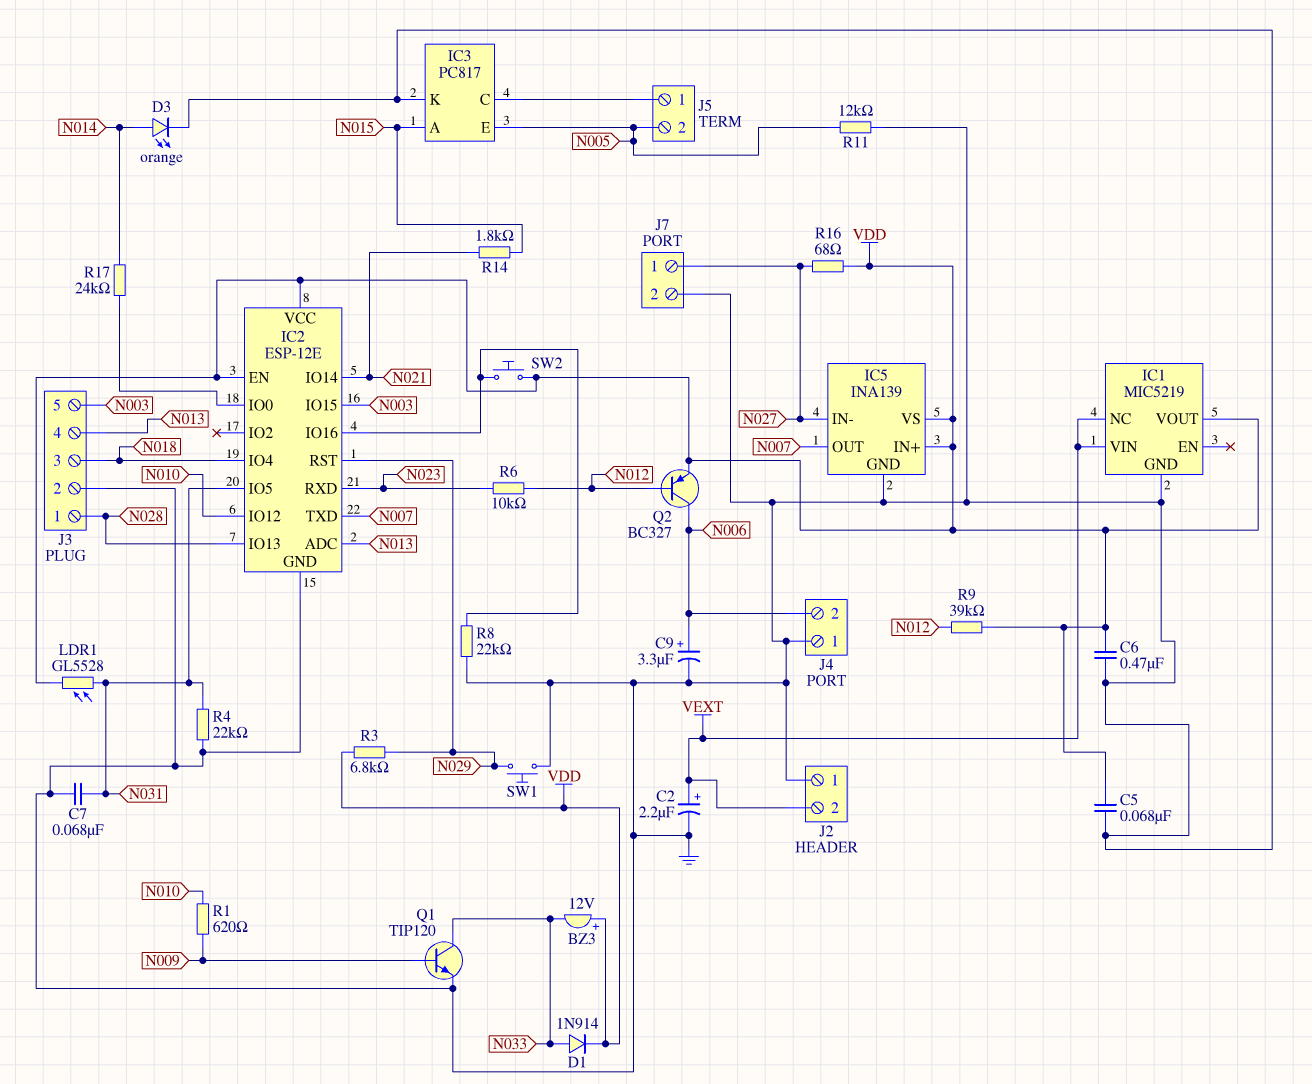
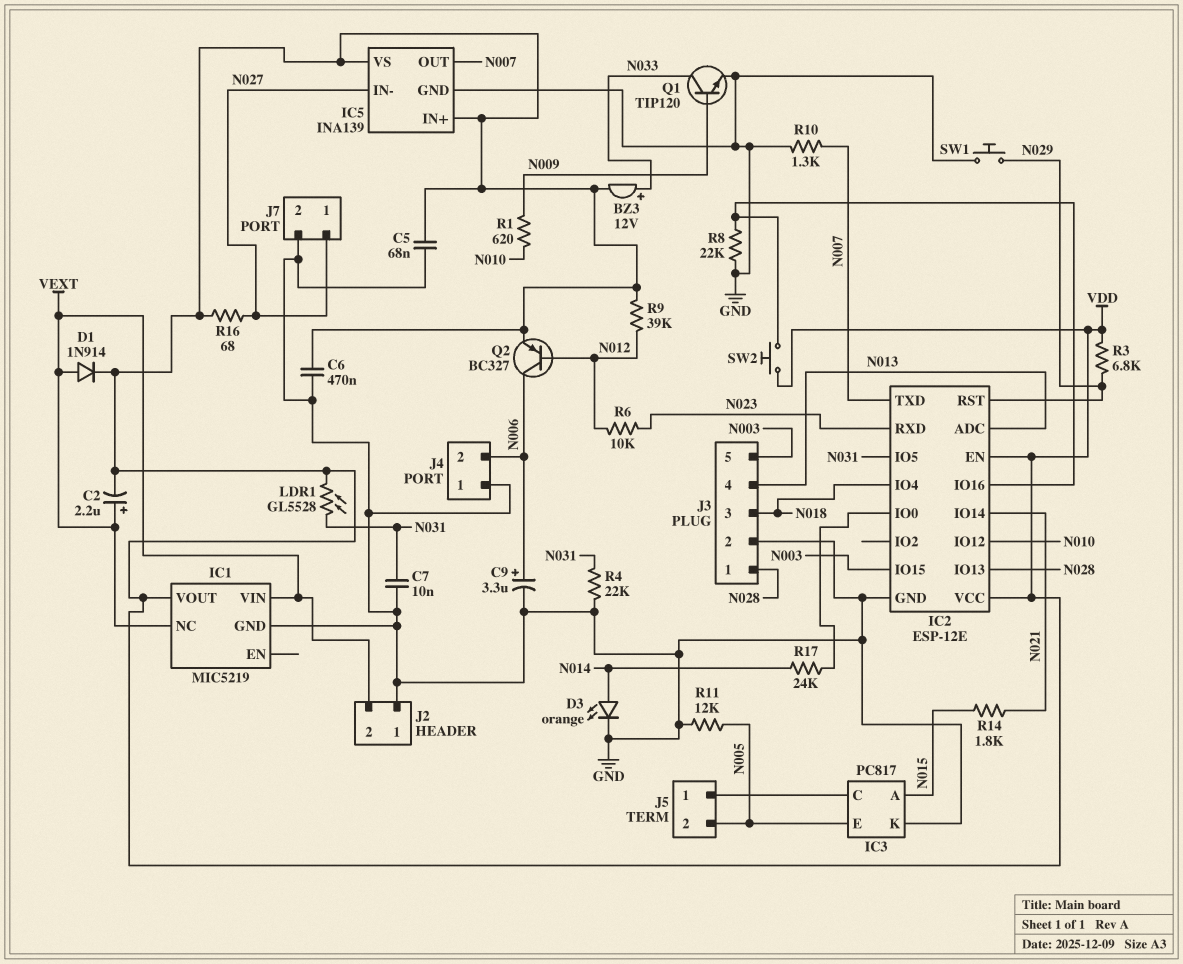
BZ3: buzzer 12V (plus VDD, minus N033) -> buzzer 12V (plus N033, minus VDD)
C2: 2.2uF (plus VEXT, minus GND) -> 2.2uF (plus VEXT, minus VDD)
C7: 68nF (GND, N031) -> 10nF (GND, N031)
D1: diode 1N914 (A N033, K VDD) -> diode 1N914 (A VEXT, K VDD)
R10: none -> 1.3k (GND, N007)

